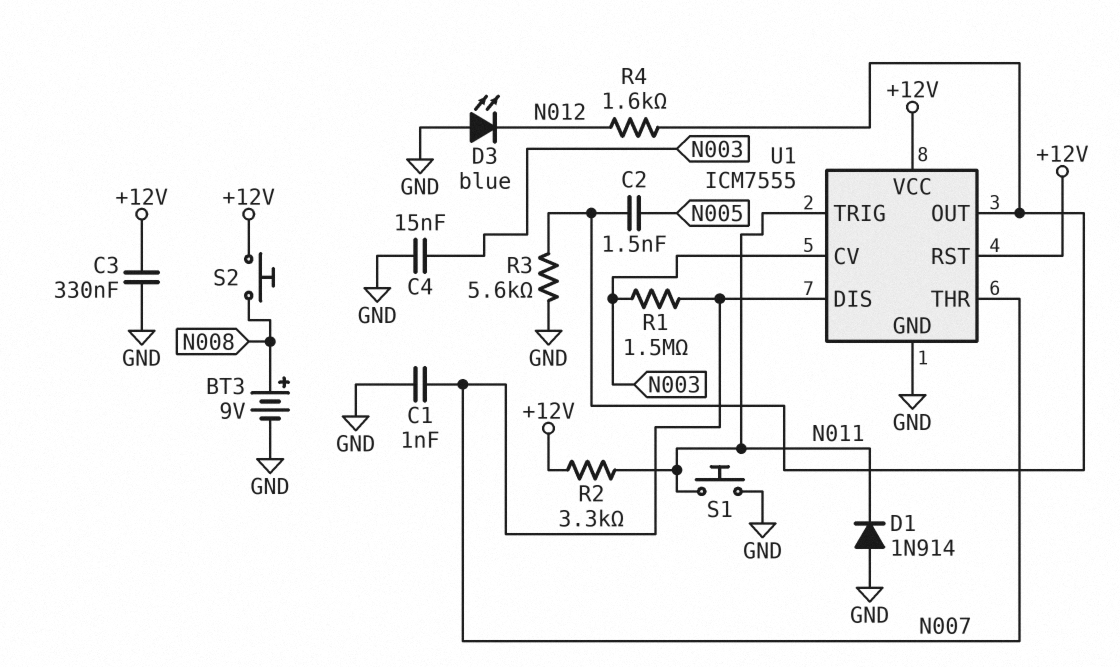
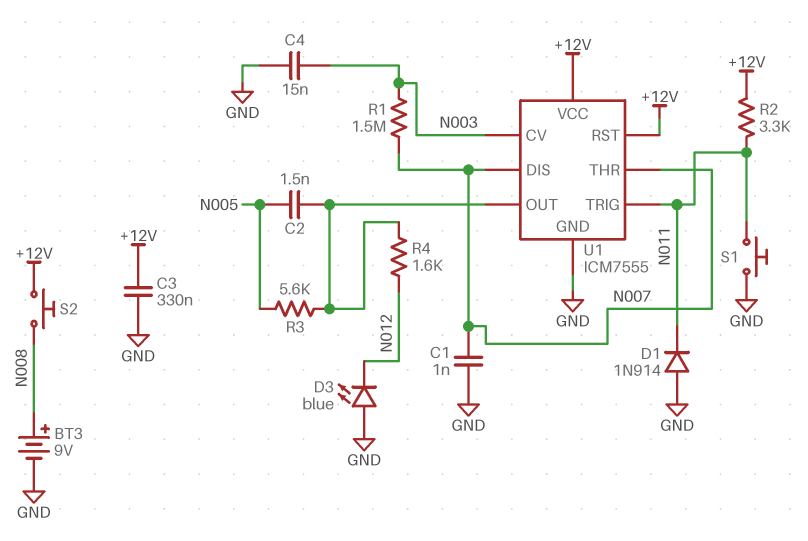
R3: 5.6k (GND, U1/OUT) -> 5.6k (N005, U1/OUT)

